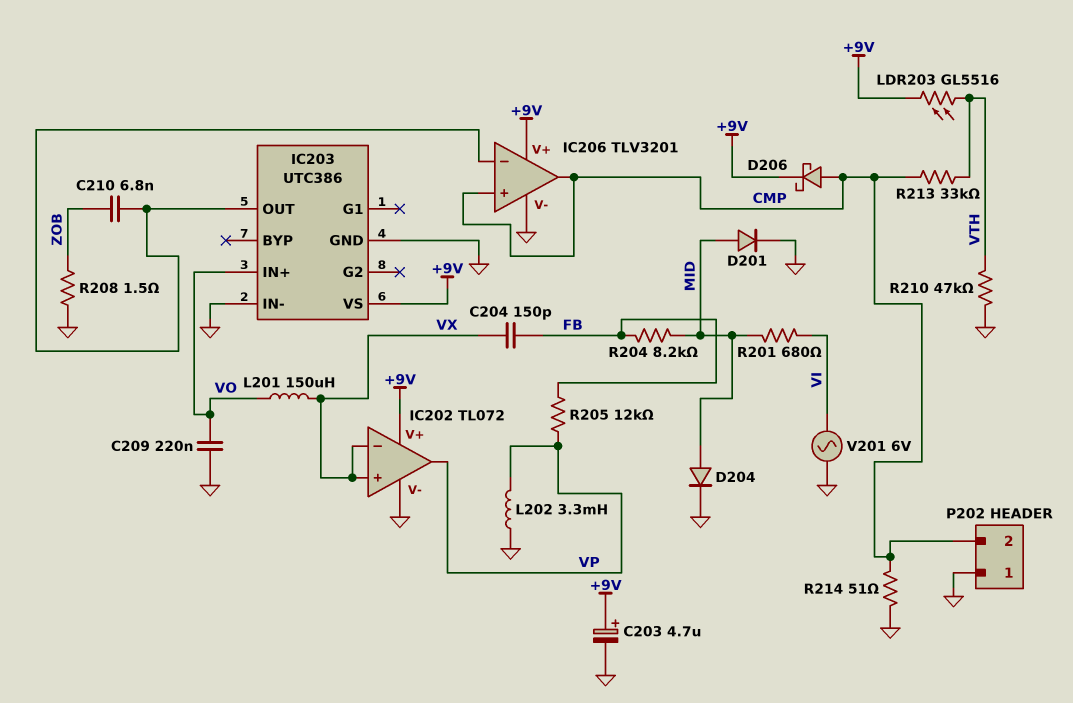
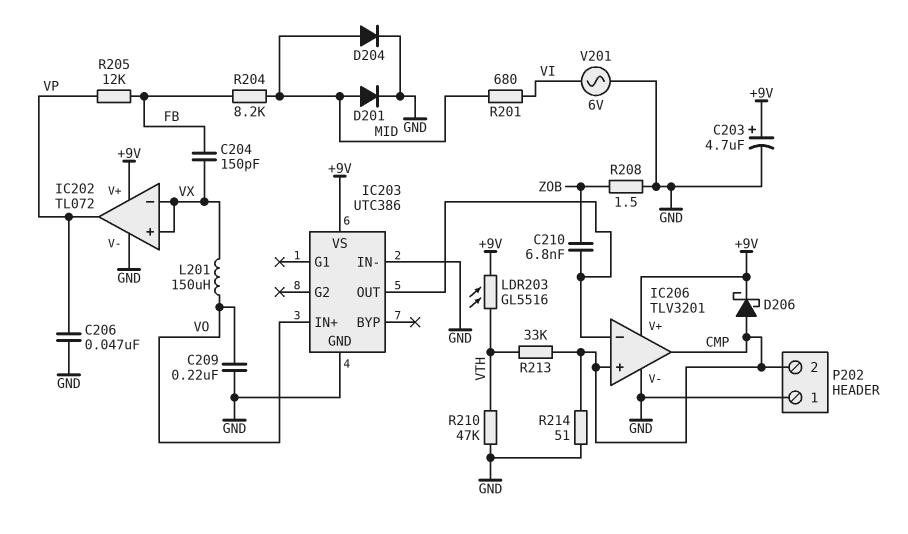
C206: none -> 47nF (GND, VP)
L202: 3.3mH (GND, VP) -> none

